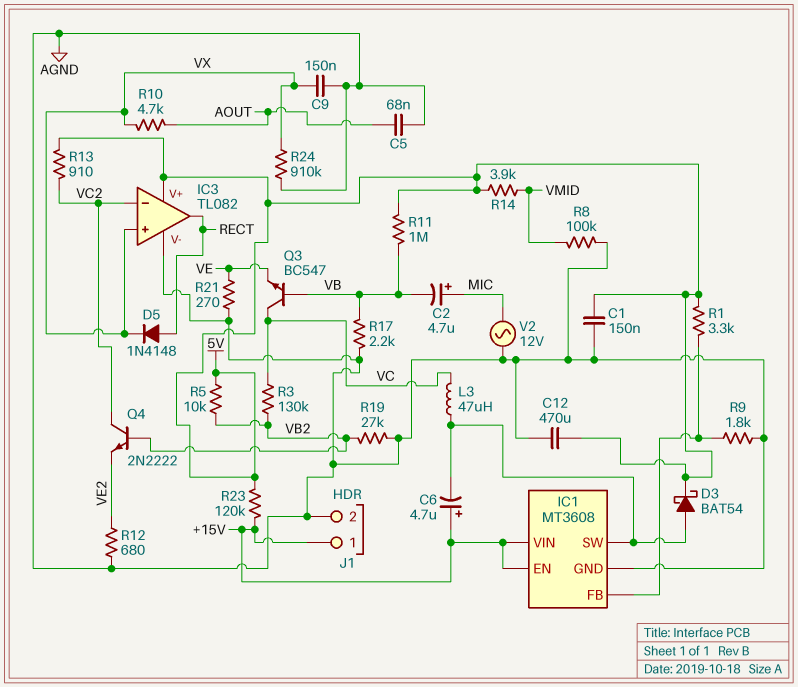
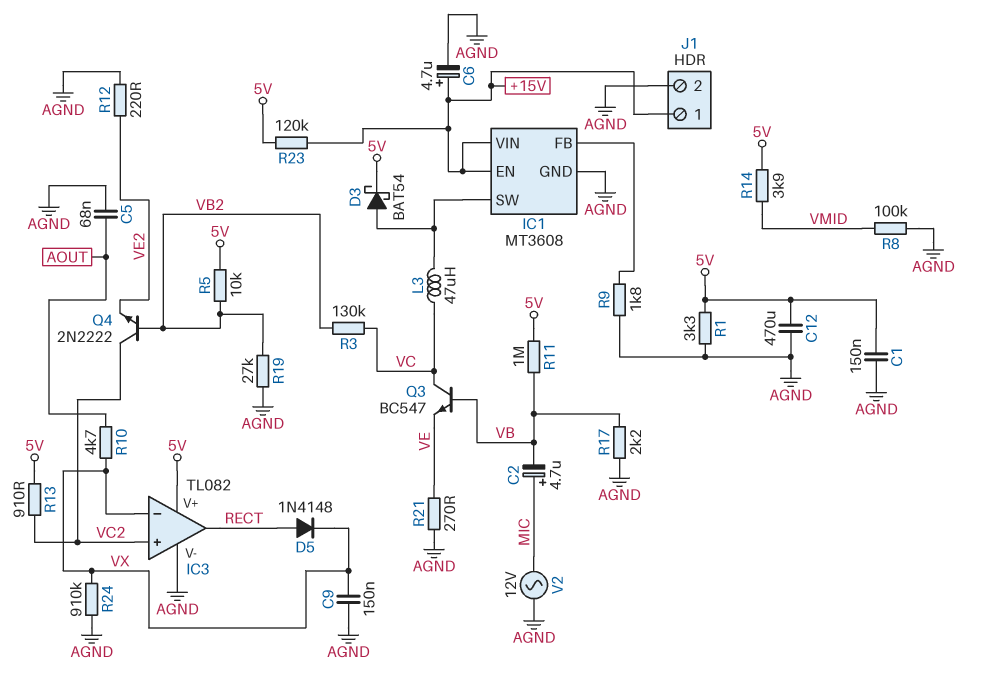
C6: 4.7uF (plus +15V, minus IC1/SW) -> 4.7uF (plus +15V, minus AGND)
IC3 pin in+: VX -> VC2
IC3 pin in-: VC2 -> VX
R1: 3.3k (5V, IC1/FB) -> 3.3k (5V, AGND)
R12: 680 (AGND, VE2) -> 220 (AGND, VE2)

